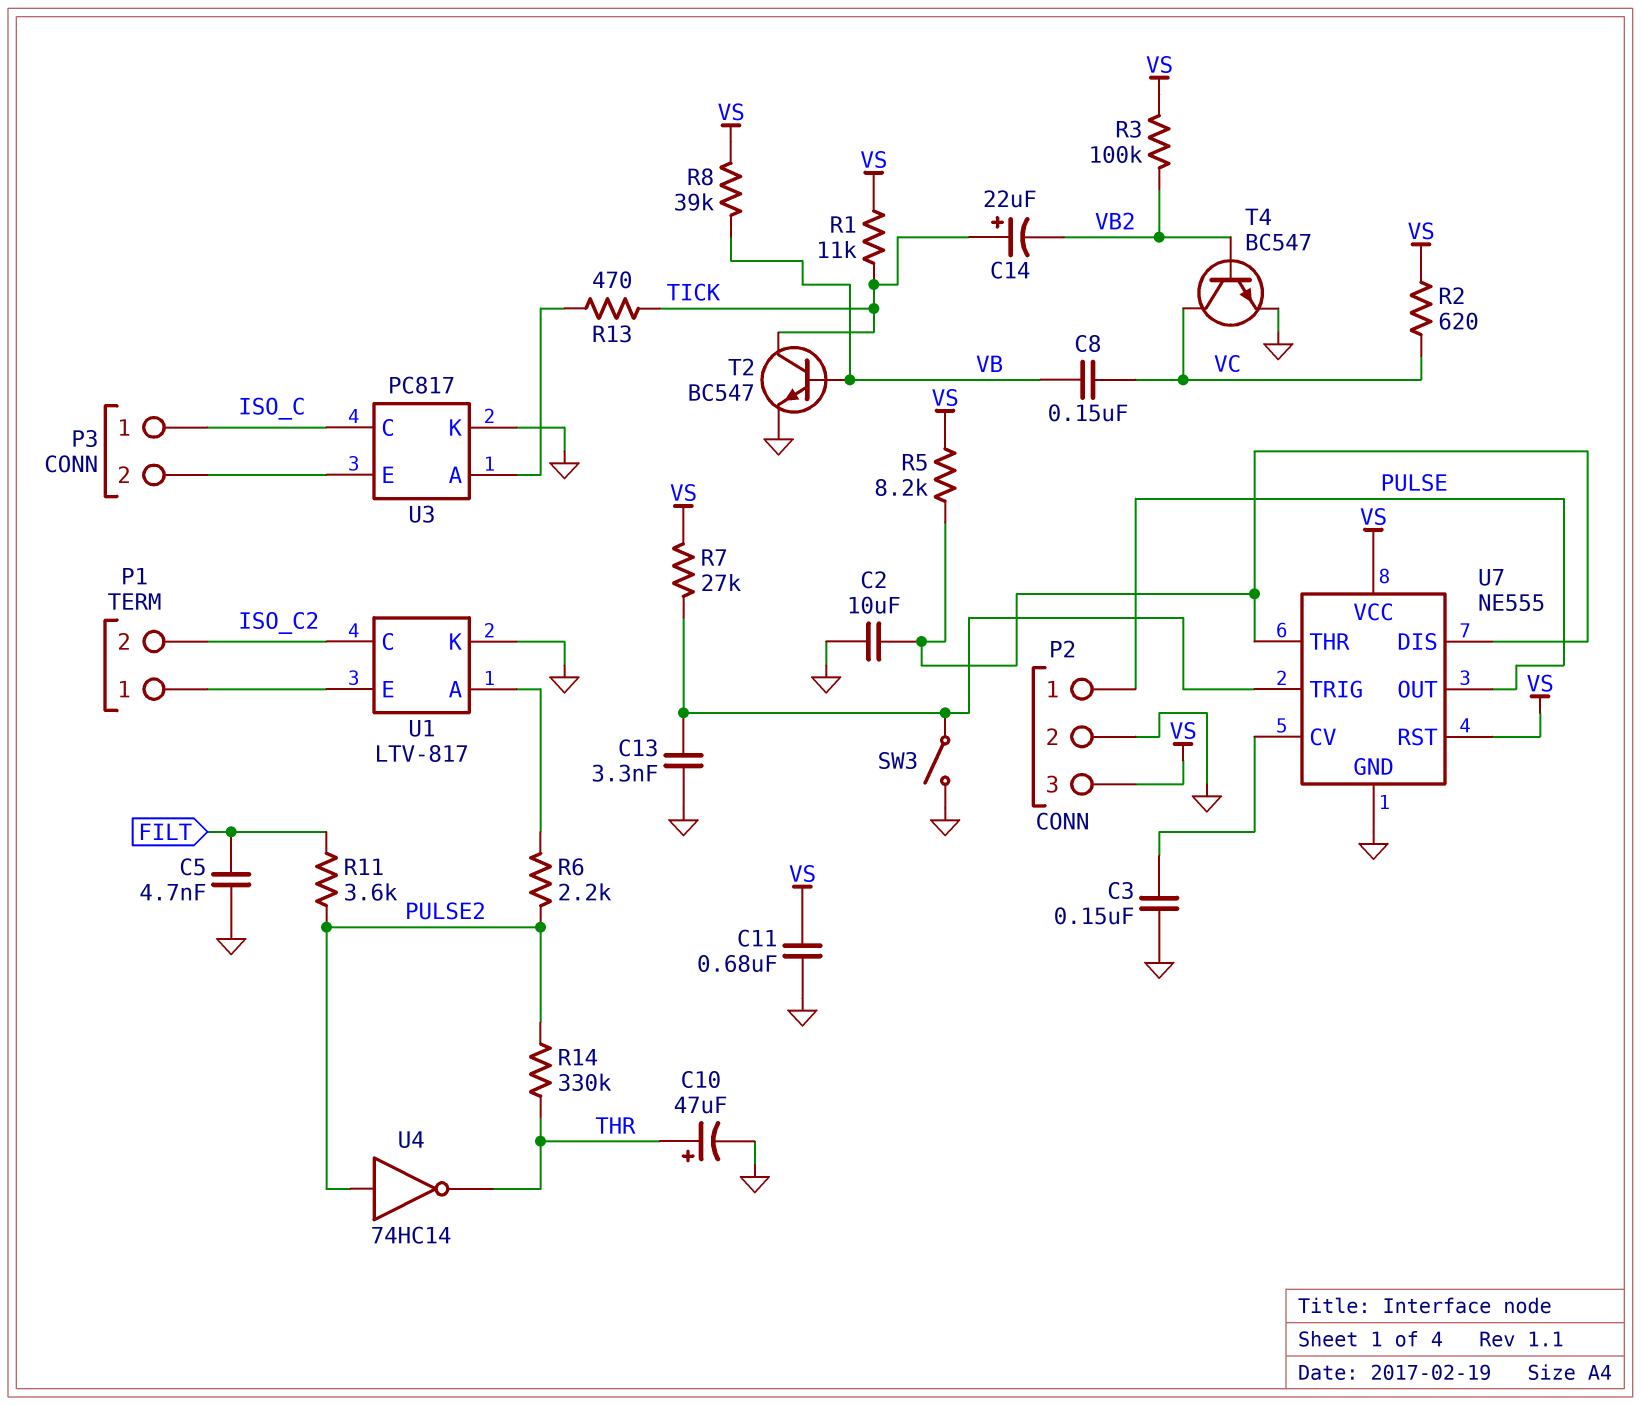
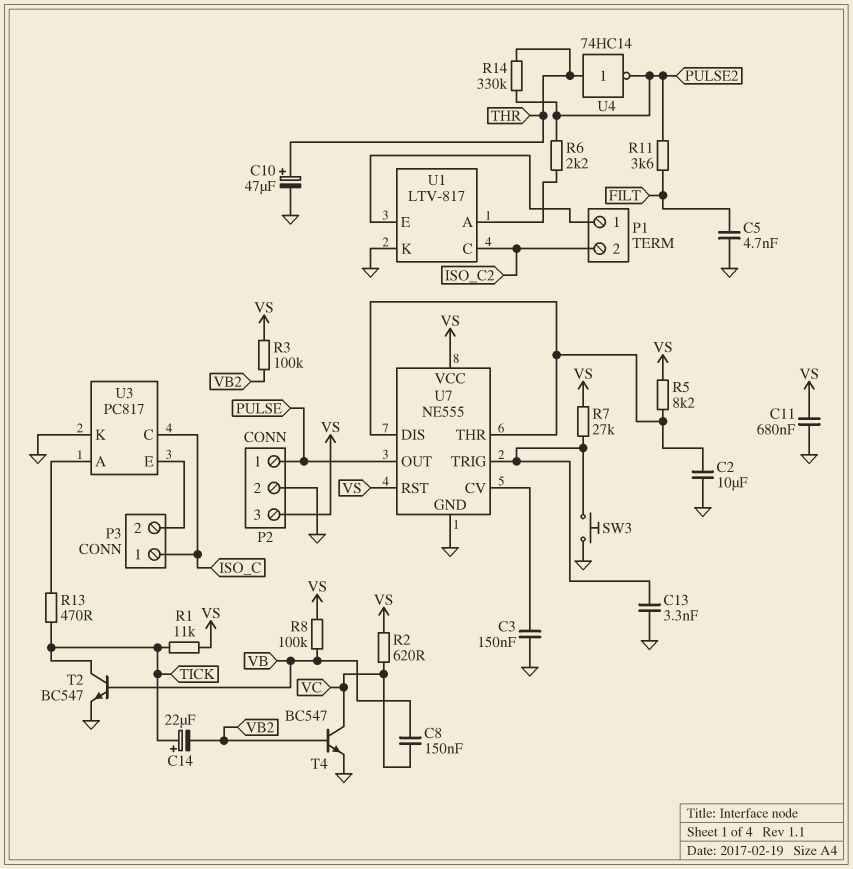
R8: 39k (VB, VS) -> 100k (VB, VS)
SW3: switch (GND, U7/TRIG) -> button (GND, U7/TRIG)
U4: NOT 74HC14 (in PULSE2, out THR) -> NOT 74HC14 (in THR, out PULSE2)

